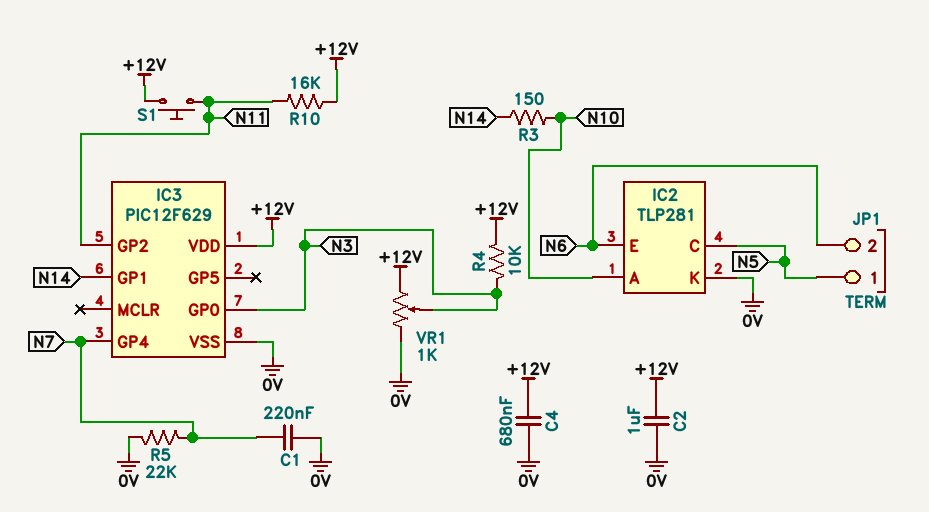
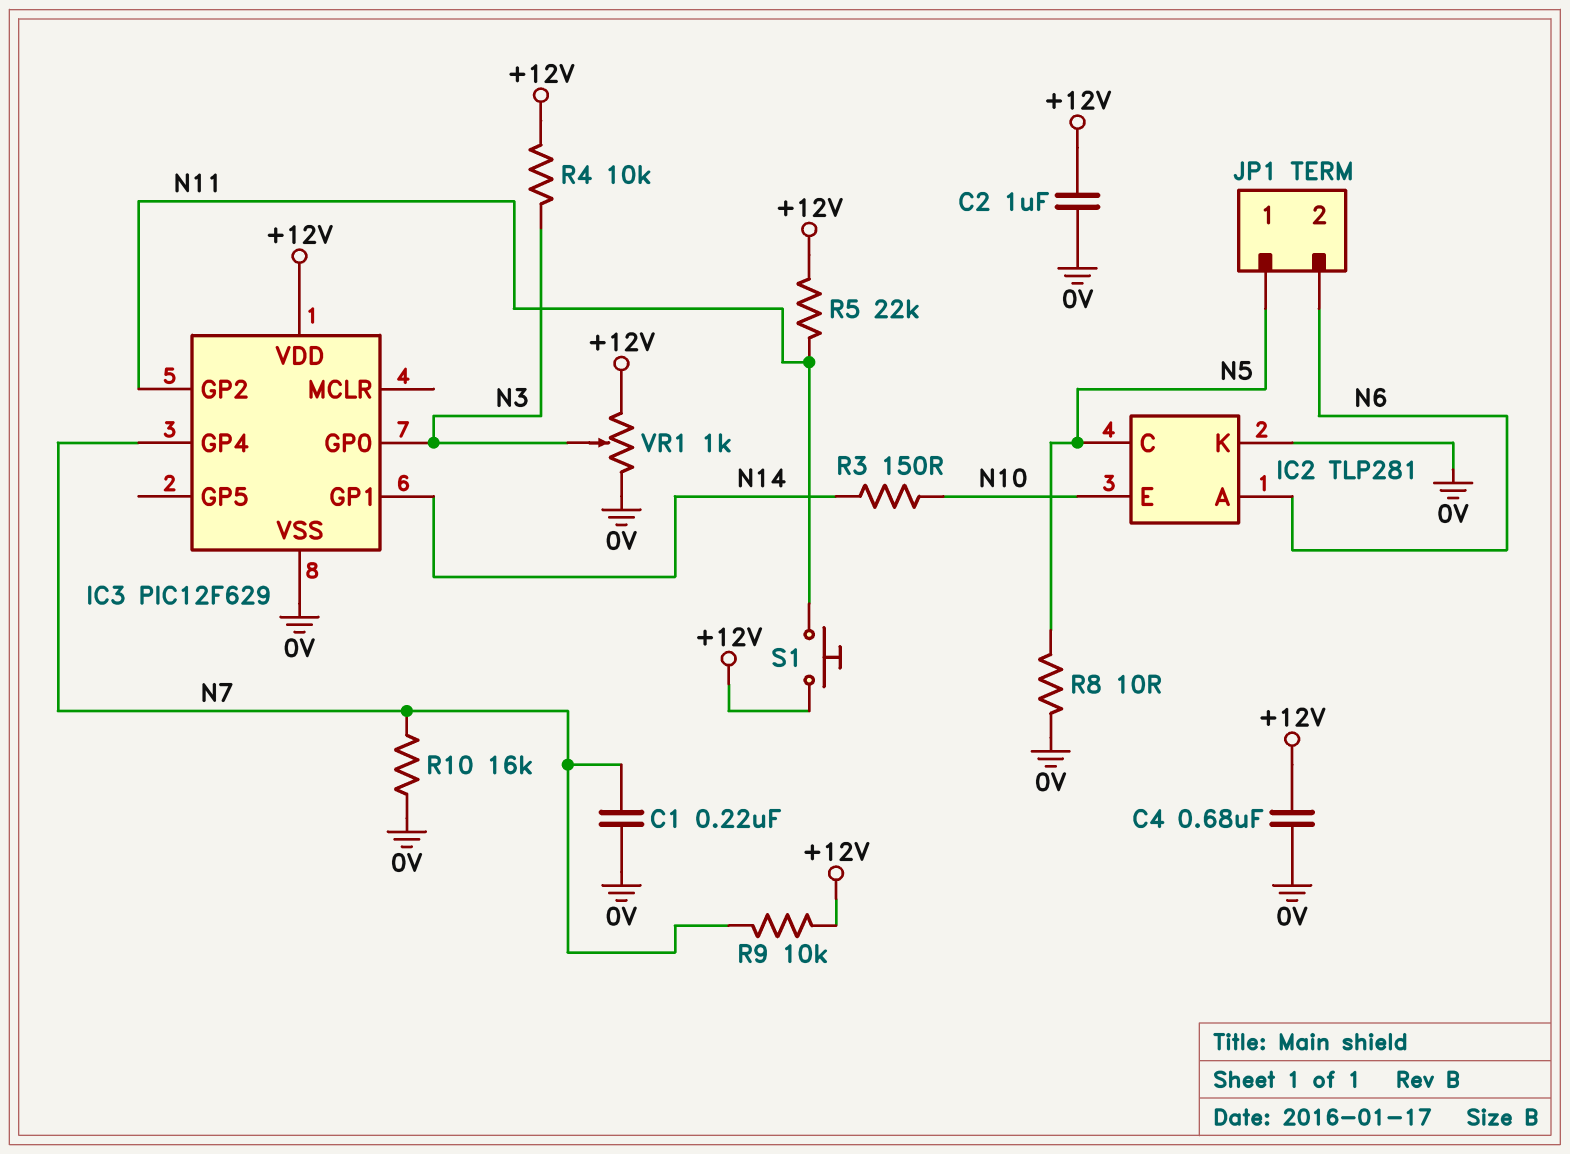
IC2 pin A: N10 -> N6
IC2 pin E: N6 -> N10
R5: 22k (0V, N7) -> 22k (+12V, N11)
R8: none -> 10 (0V, N5)
R9: none -> 10k (+12V, N7)
R10: 16k (+12V, N11) -> 16k (0V, N7)

